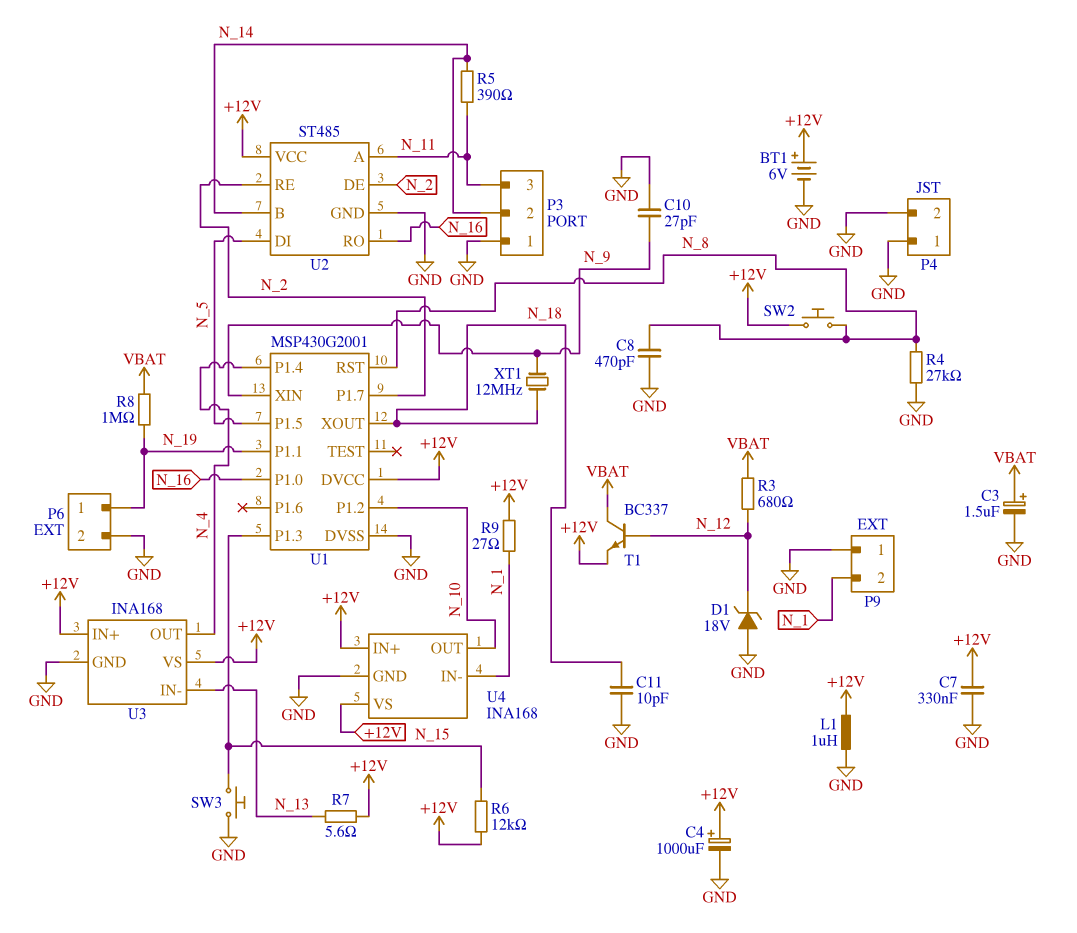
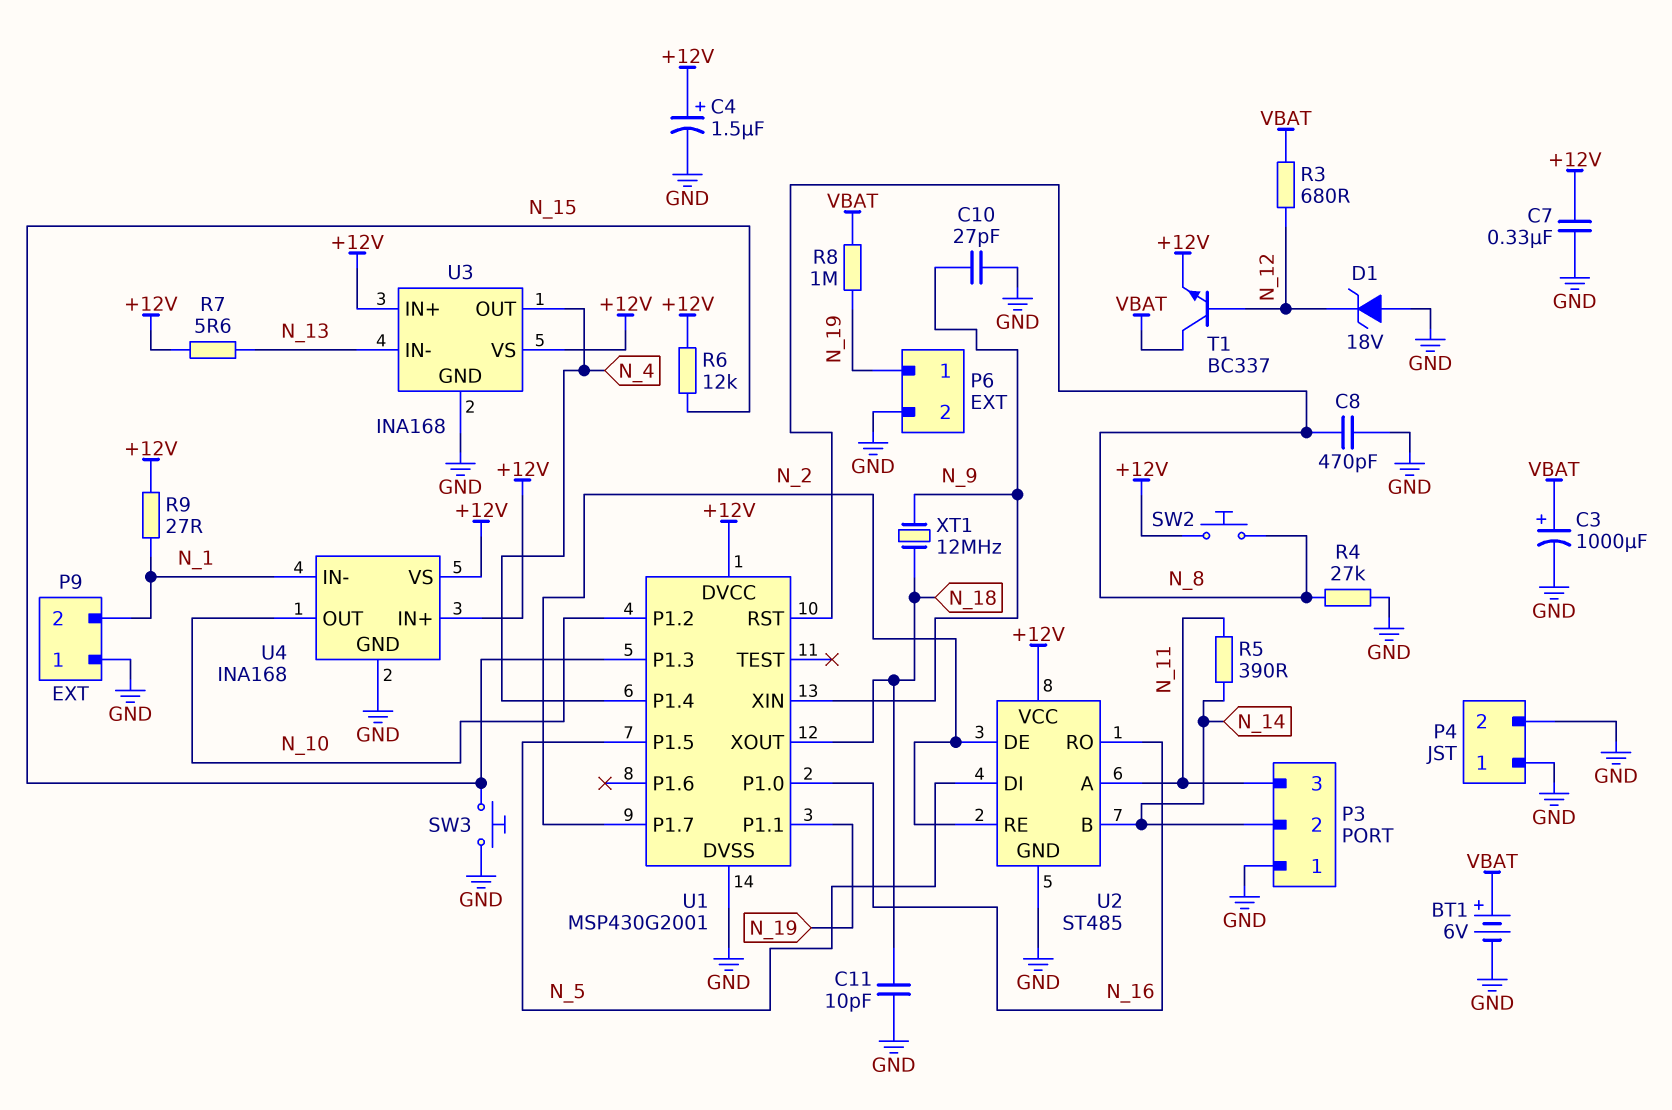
BT1: 6V (plus +12V, minus GND) -> 6V (plus VBAT, minus GND)
C3: 1.5uF (plus VBAT, minus GND) -> 1000uF (plus VBAT, minus GND)
C4: 1000uF (plus +12V, minus GND) -> 1.5uF (plus +12V, minus GND)
L1: 1uH (+12V, GND) -> none

